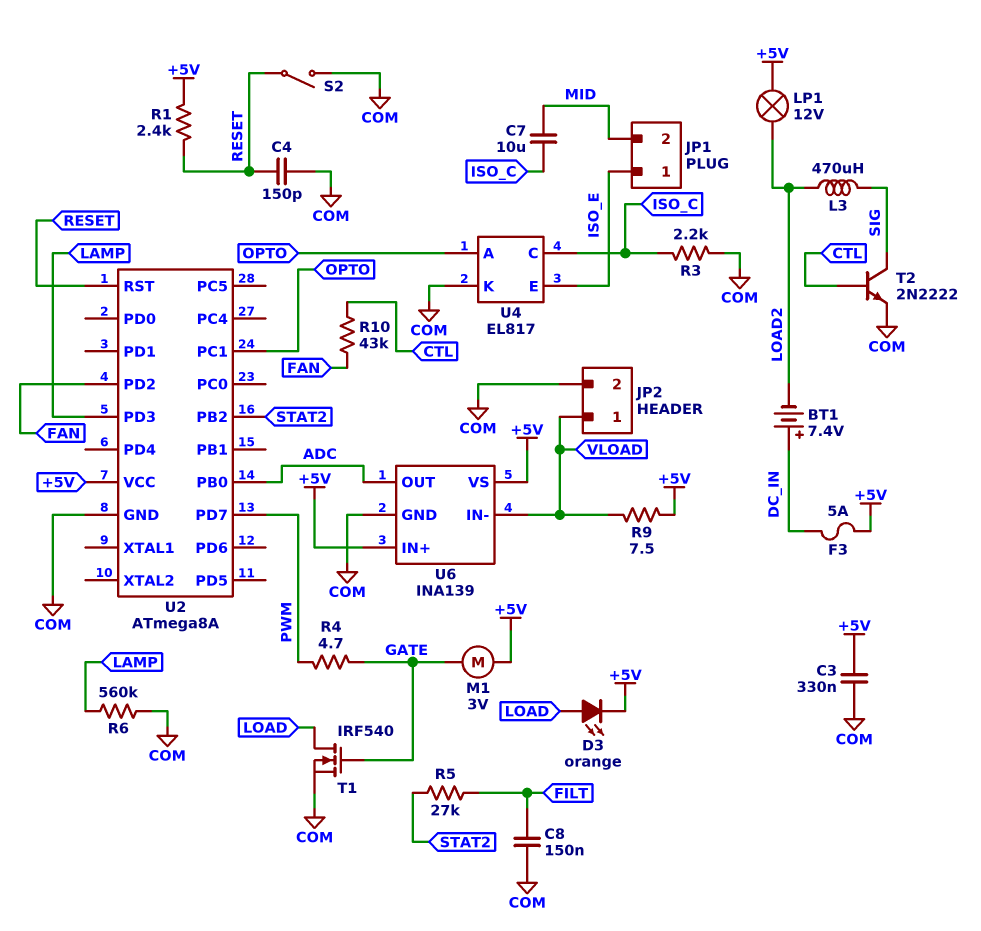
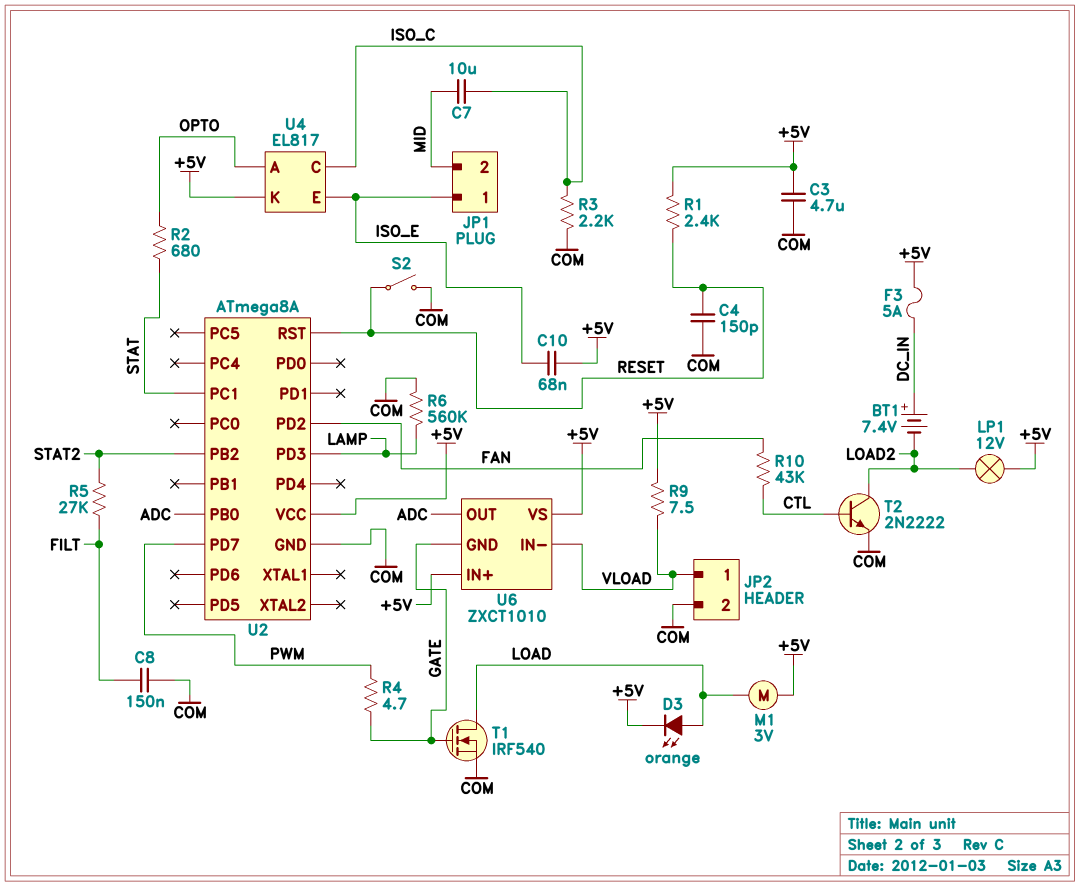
C3: 330nF (+5V, COM) -> 4.7uF (+5V, COM)
C10: none -> 68nF (+5V, ISO_E)
L3: 470uH (LOAD2, SIG) -> none
M1: motor 3V (+5V, GATE) -> motor 3V (+5V, LOAD)
R2: none -> 680 (OPTO, STAT)
T2: NPN 2N2222 (B CTL, C SIG, E COM) -> NPN 2N2222 (B CTL, C LOAD2, E COM)
U2 pin PC1: OPTO -> STAT
U4 pin K: COM -> +5V
U6: INA139 -> ZXCT1010
U6 pin GND: COM -> GATE

